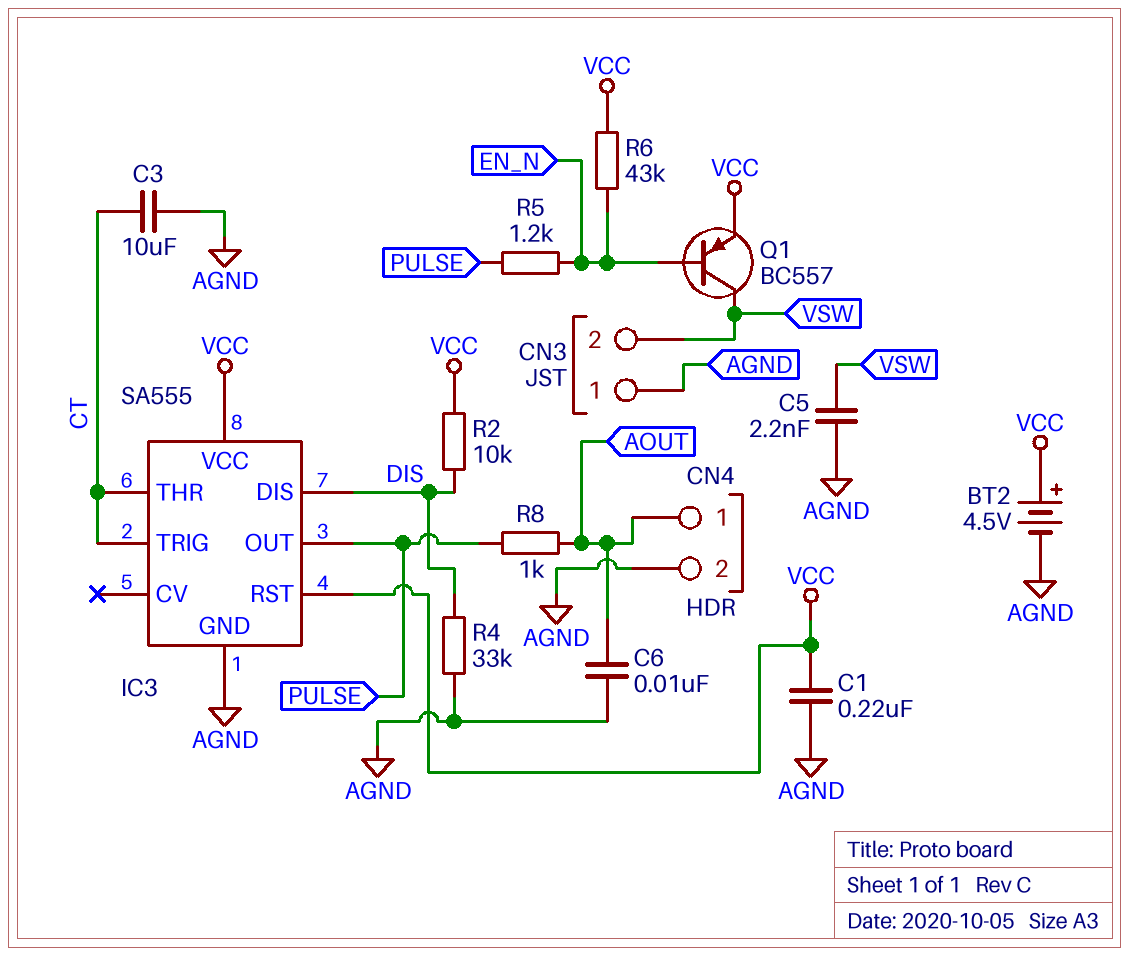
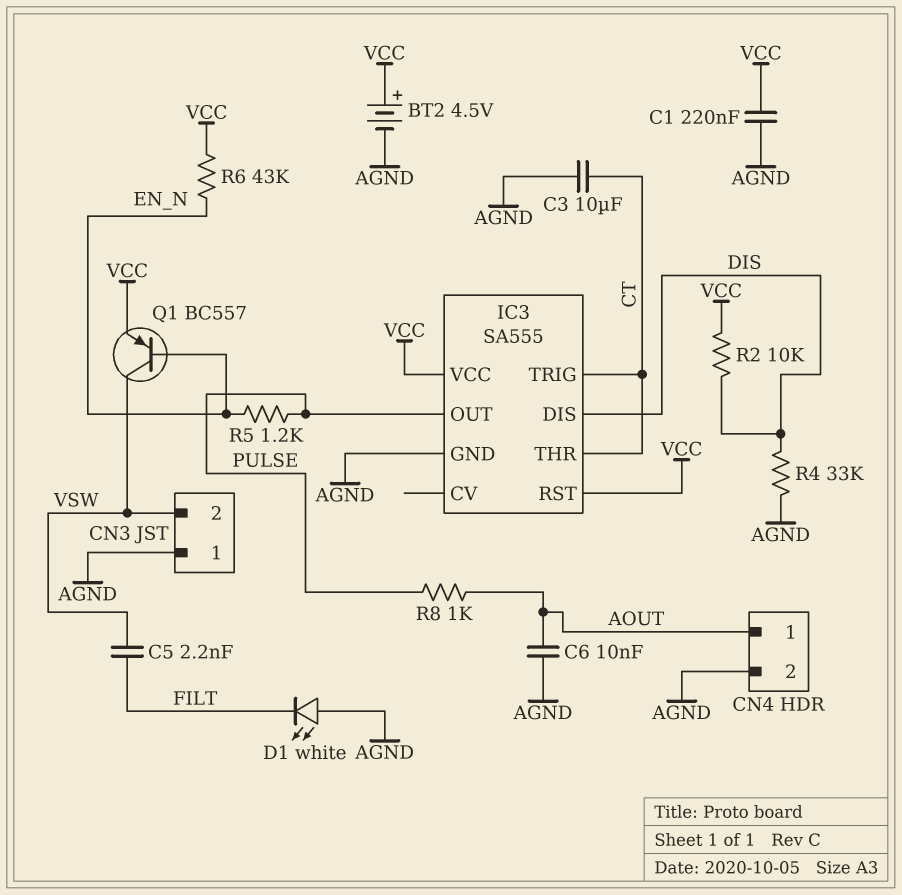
C5: 2.2nF (AGND, VSW) -> 2.2nF (FILT, VSW)
D1: none -> LED white (A AGND, K FILT)

